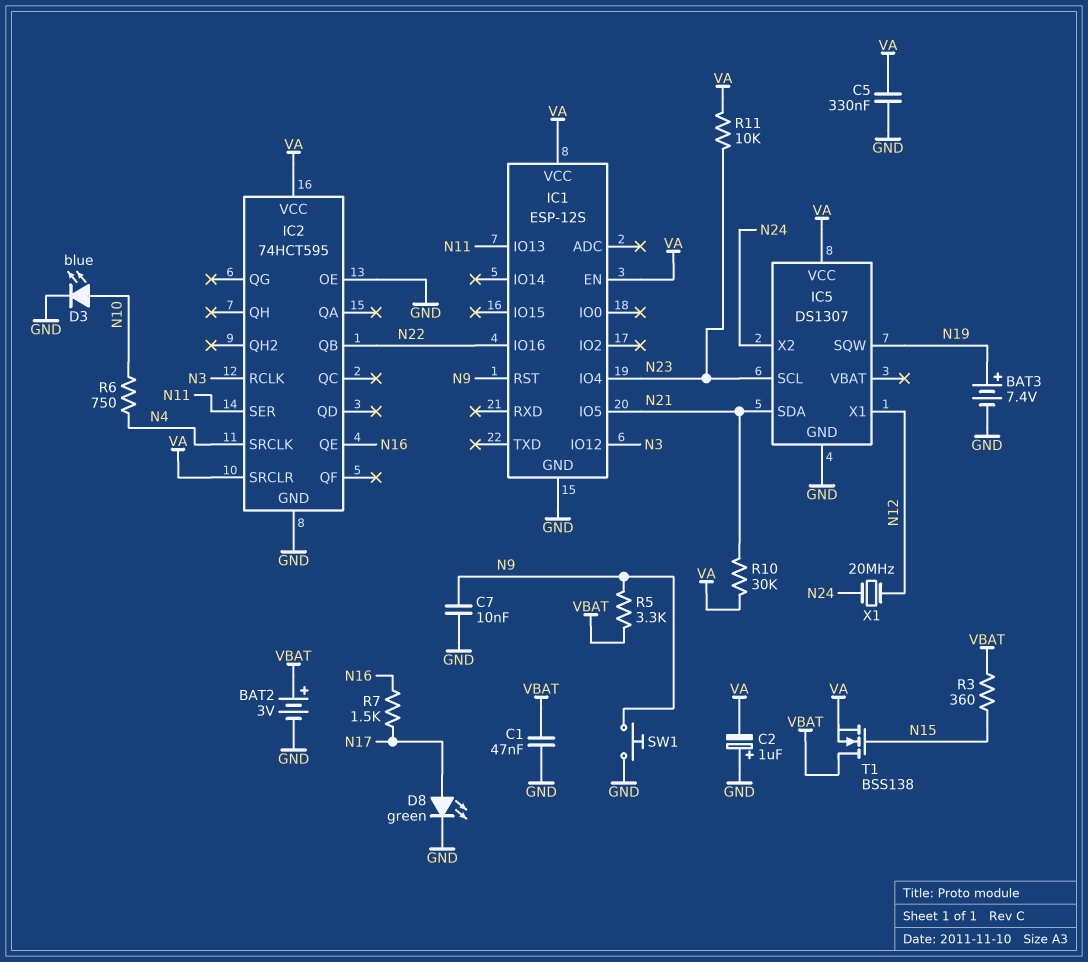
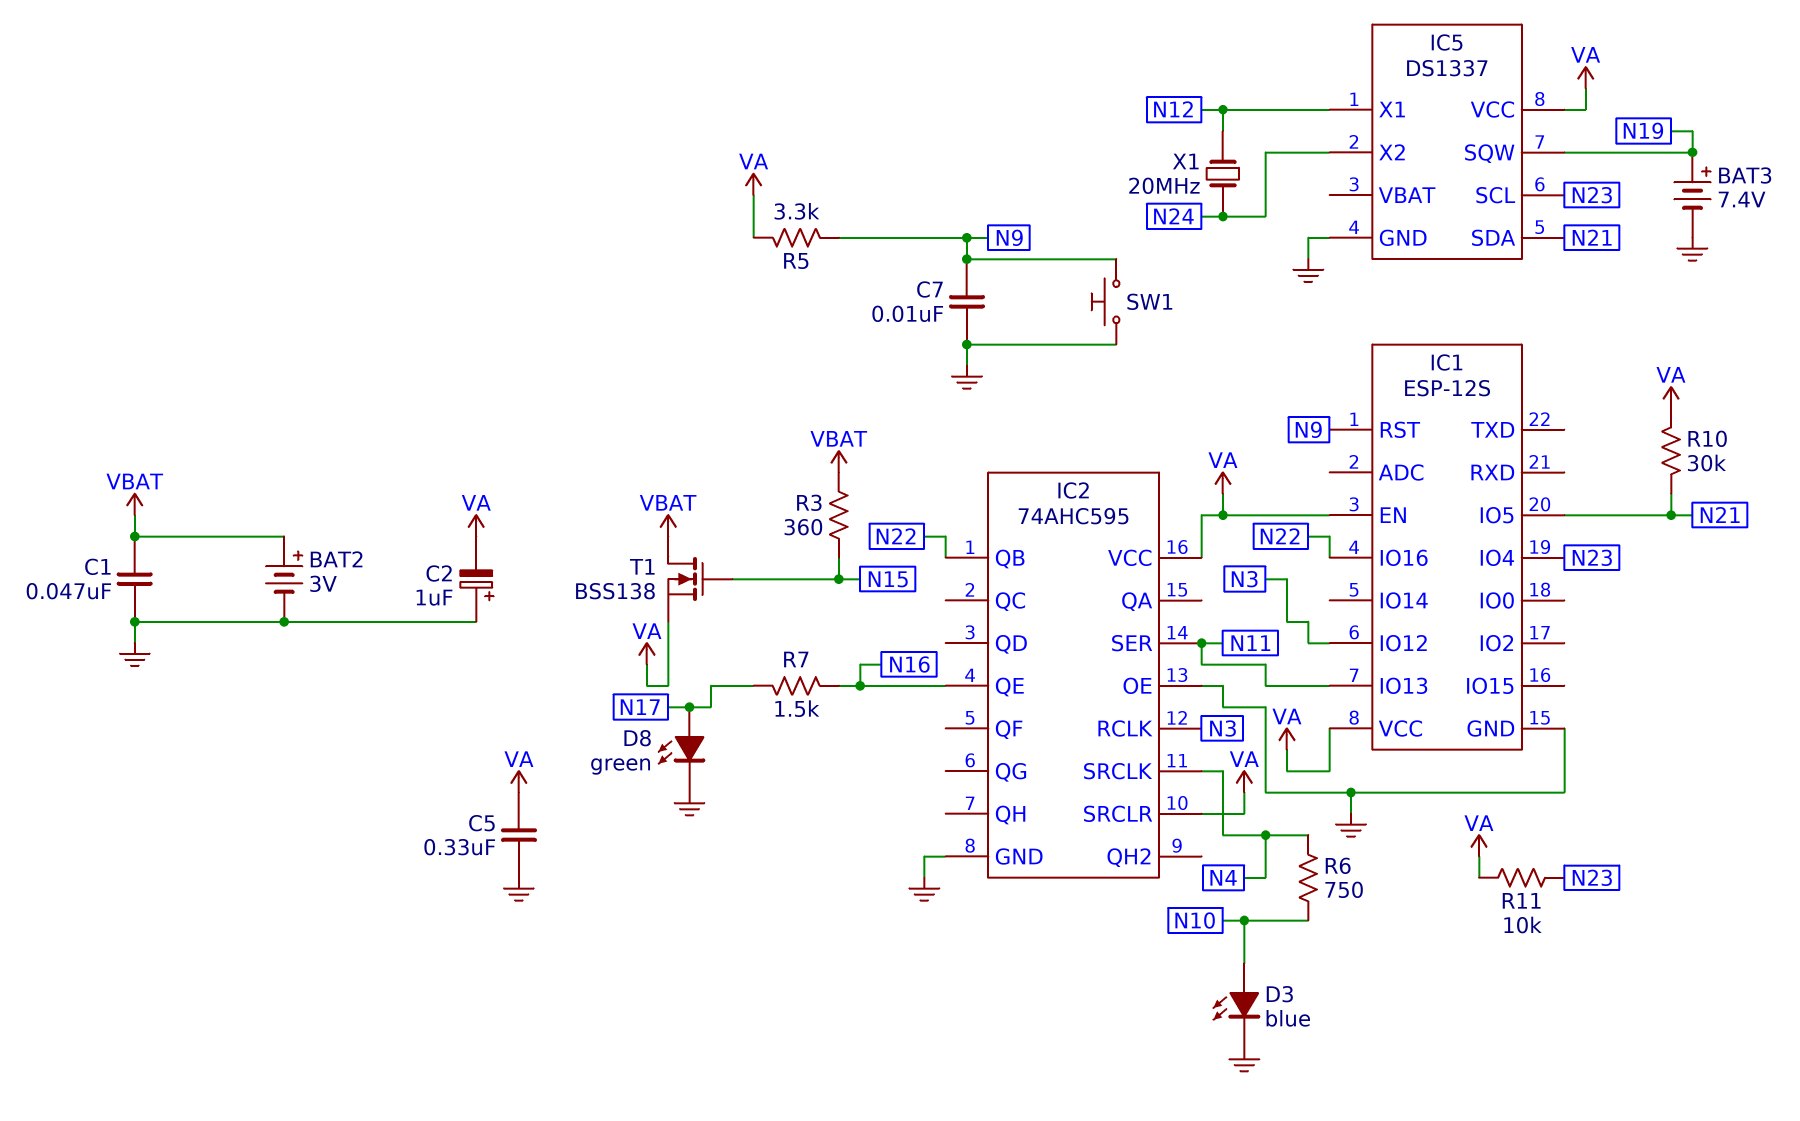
IC2: 74HCT595 -> 74AHC595
IC5: DS1307 -> DS1337
R5: 3.3k (N9, VBAT) -> 3.3k (N9, VA)

